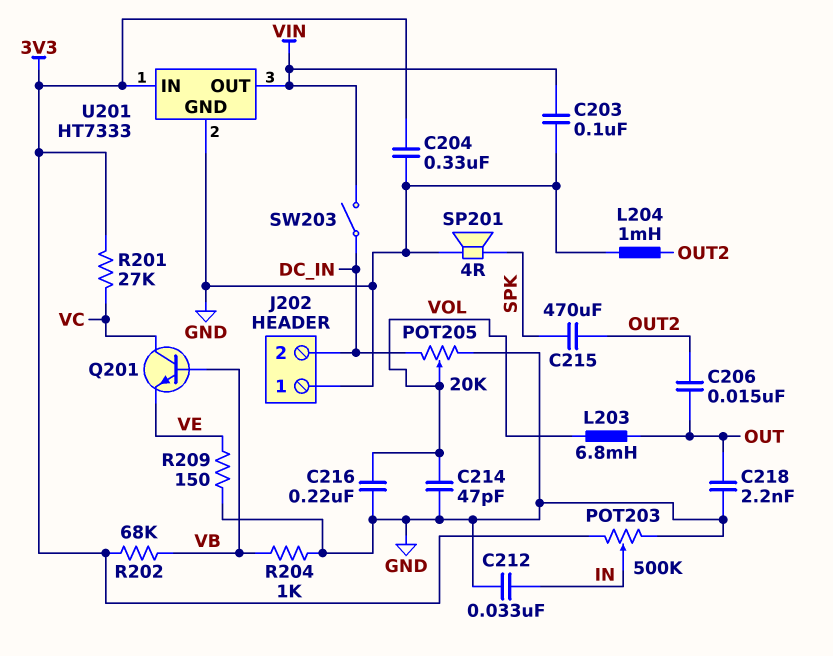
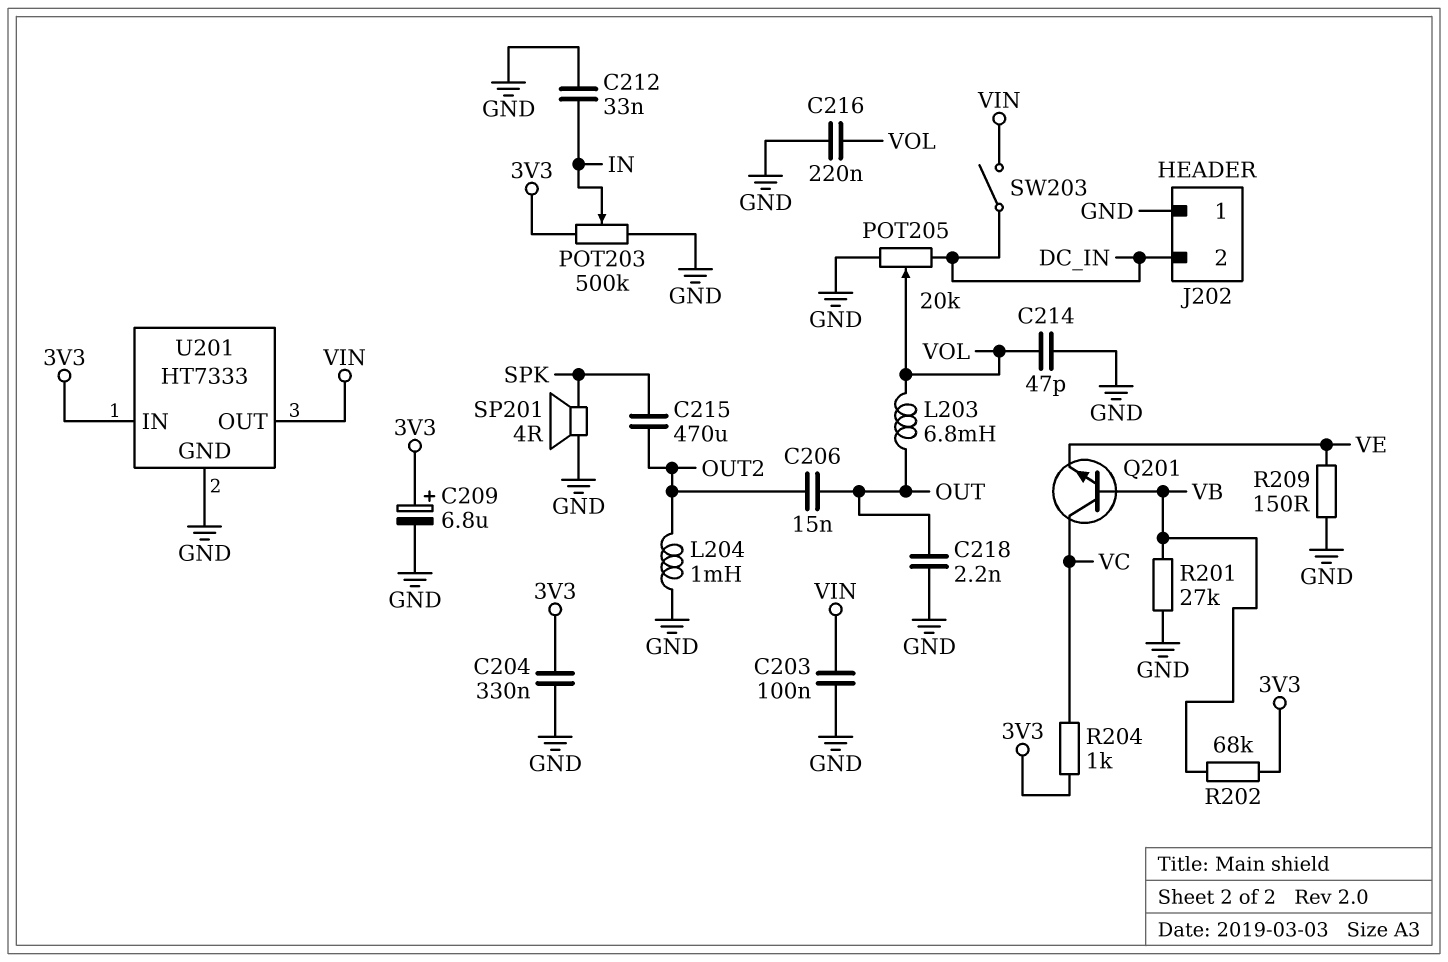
C209: none -> 6.8uF (plus 3V3, minus GND)
R201: 27k (3V3, VC) -> 27k (GND, VB)
R204: 1k (GND, VB) -> 1k (3V3, VC)

